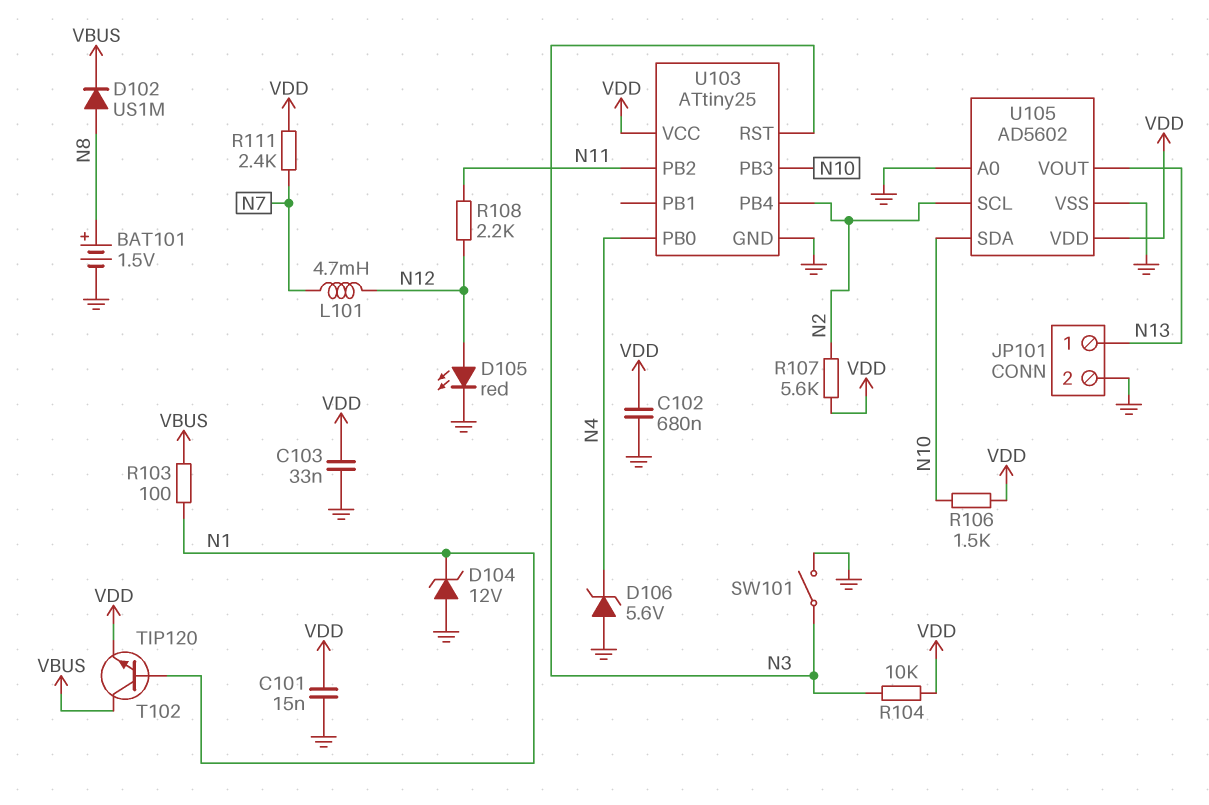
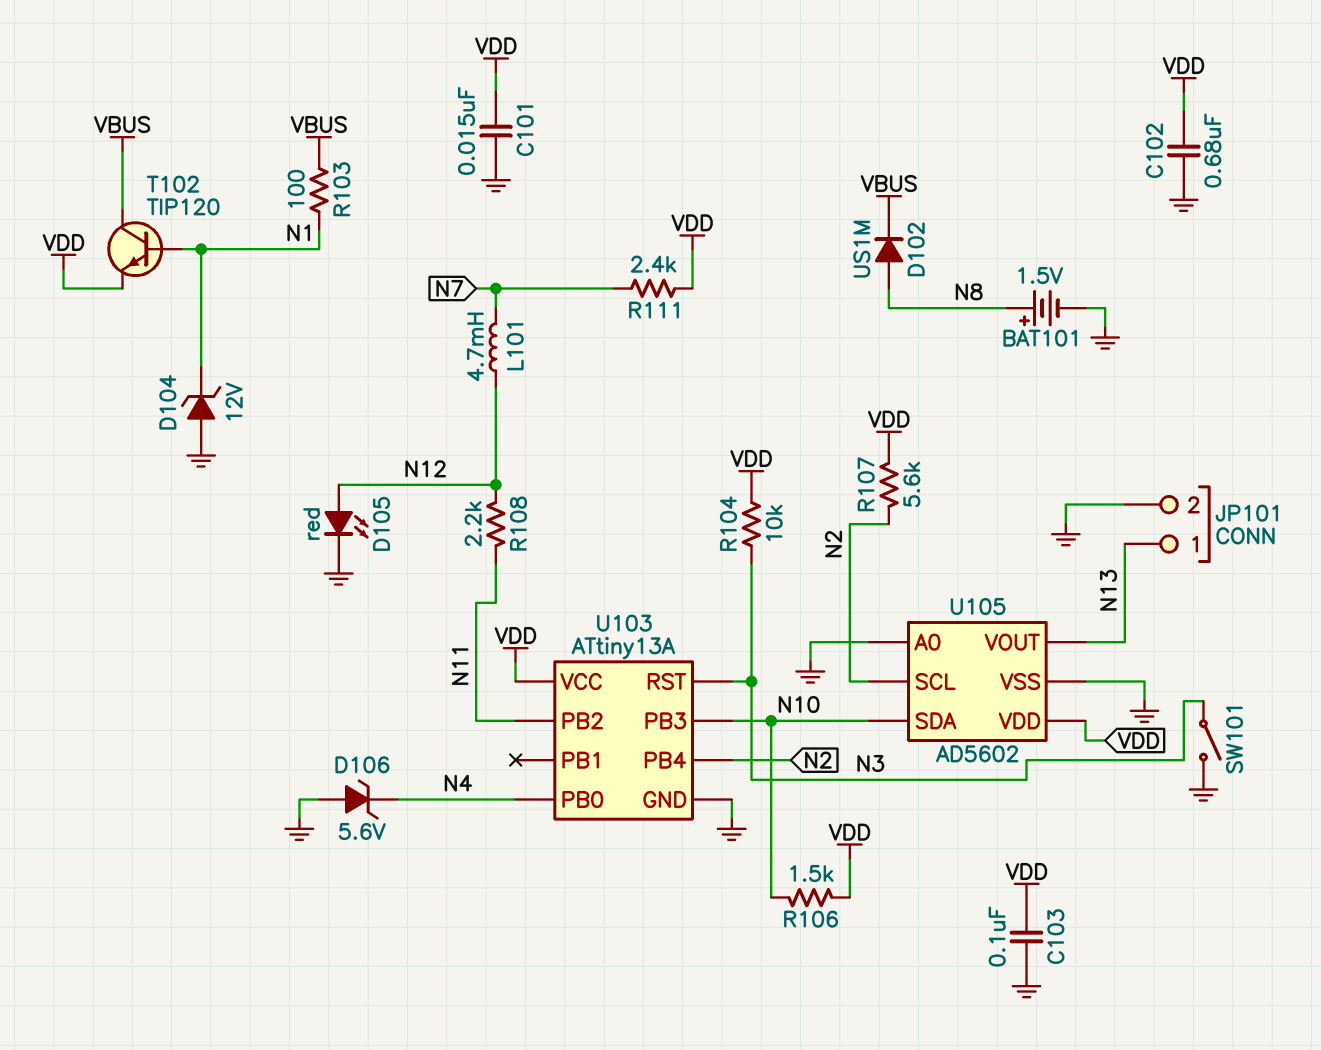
C103: 33nF (GND, VDD) -> 100nF (GND, VDD)
U103: ATtiny25 -> ATtiny13A

